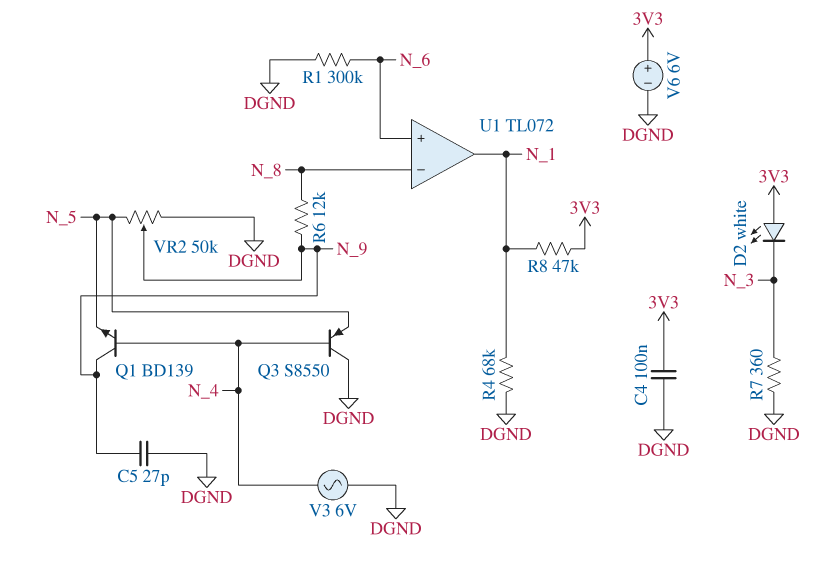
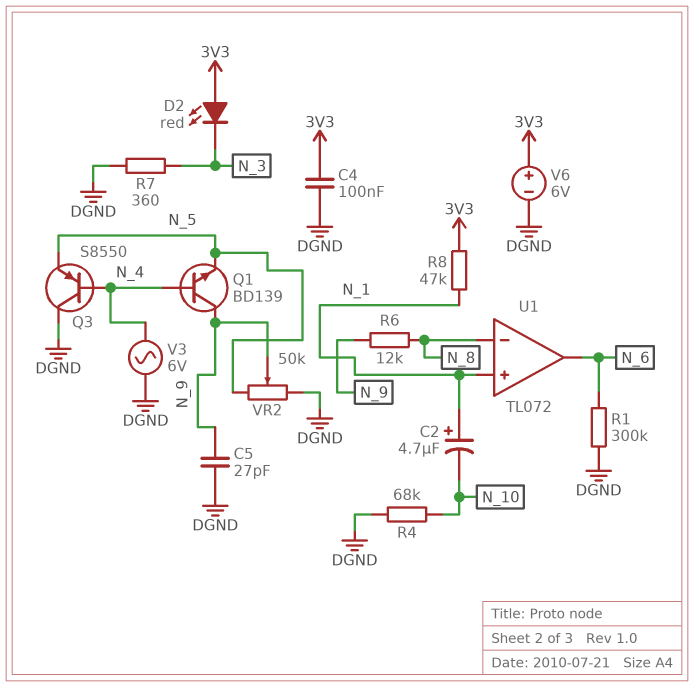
C2: none -> 4.7uF (plus N_1, minus N_10)
D2: LED white (A 3V3, K N_3) -> LED red (A 3V3, K N_3)
R4: 68k (DGND, N_1) -> 68k (DGND, N_10)
U1 pin in+: N_6 -> N_1
U1 pin out: N_1 -> N_6

